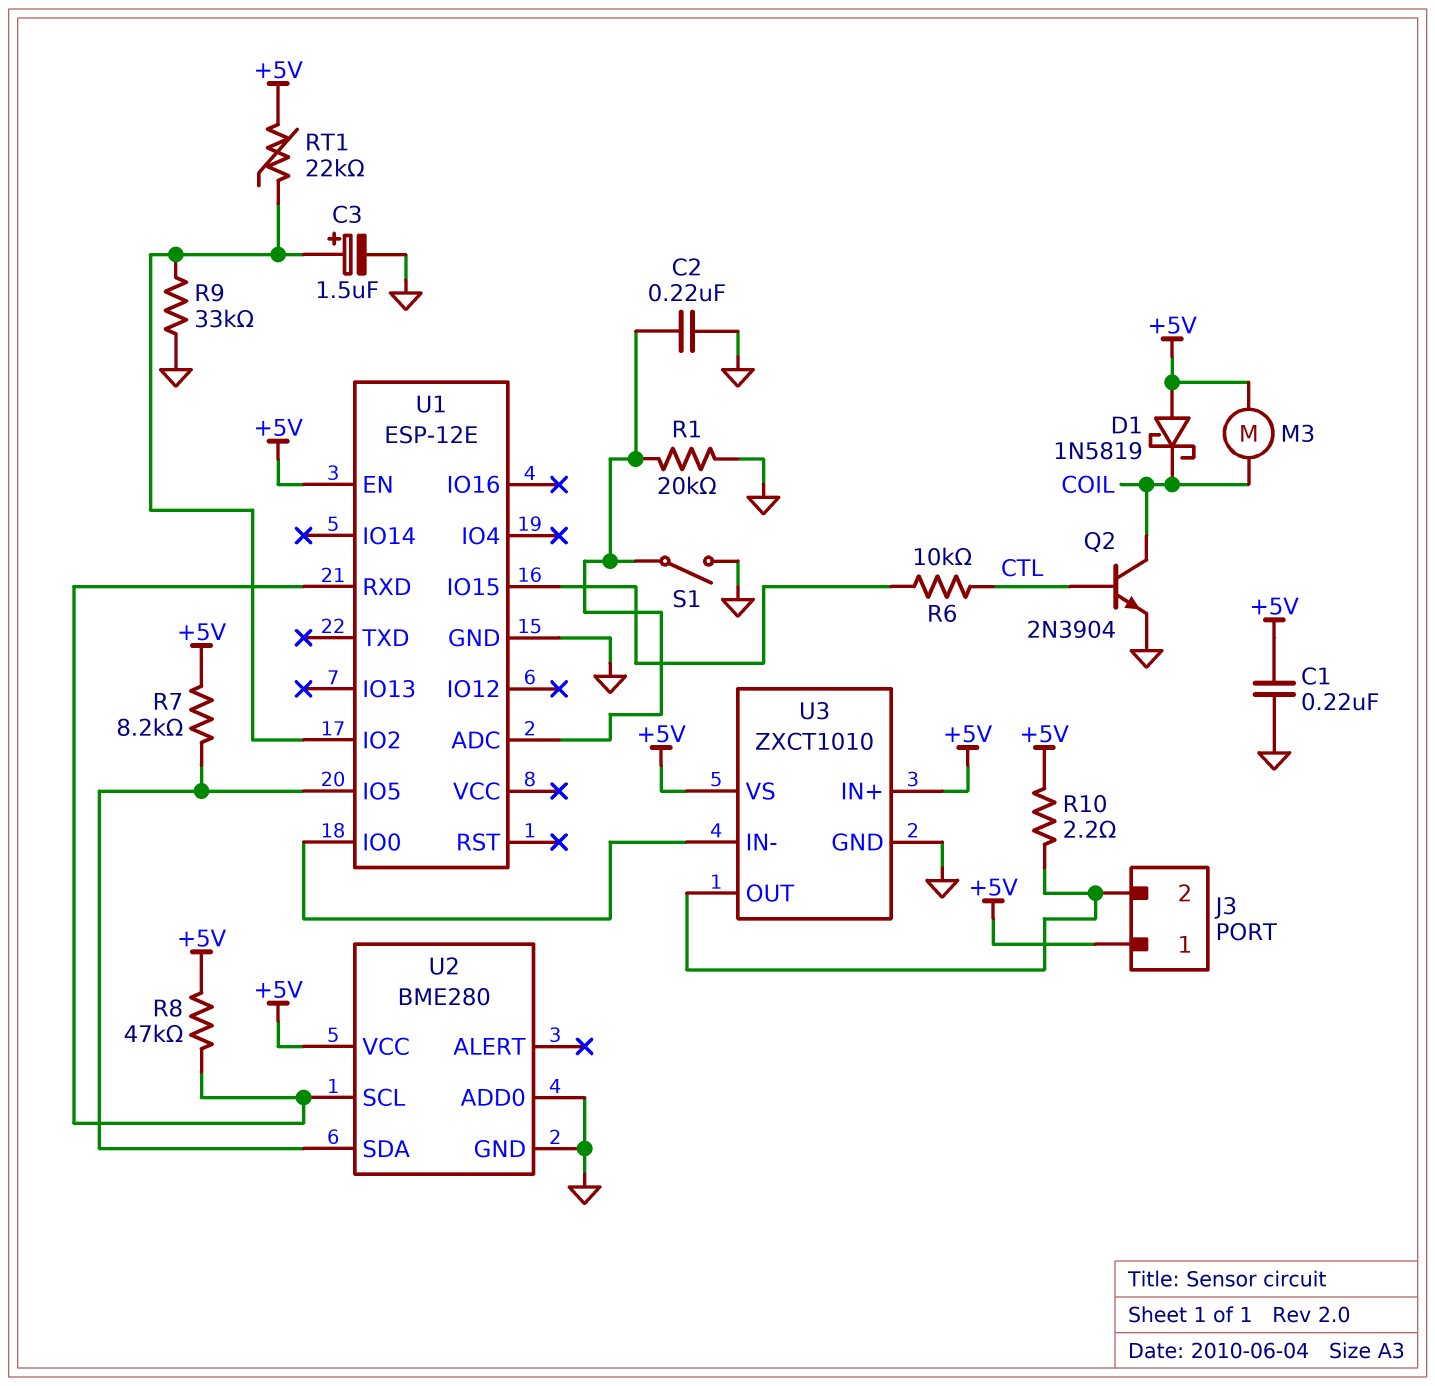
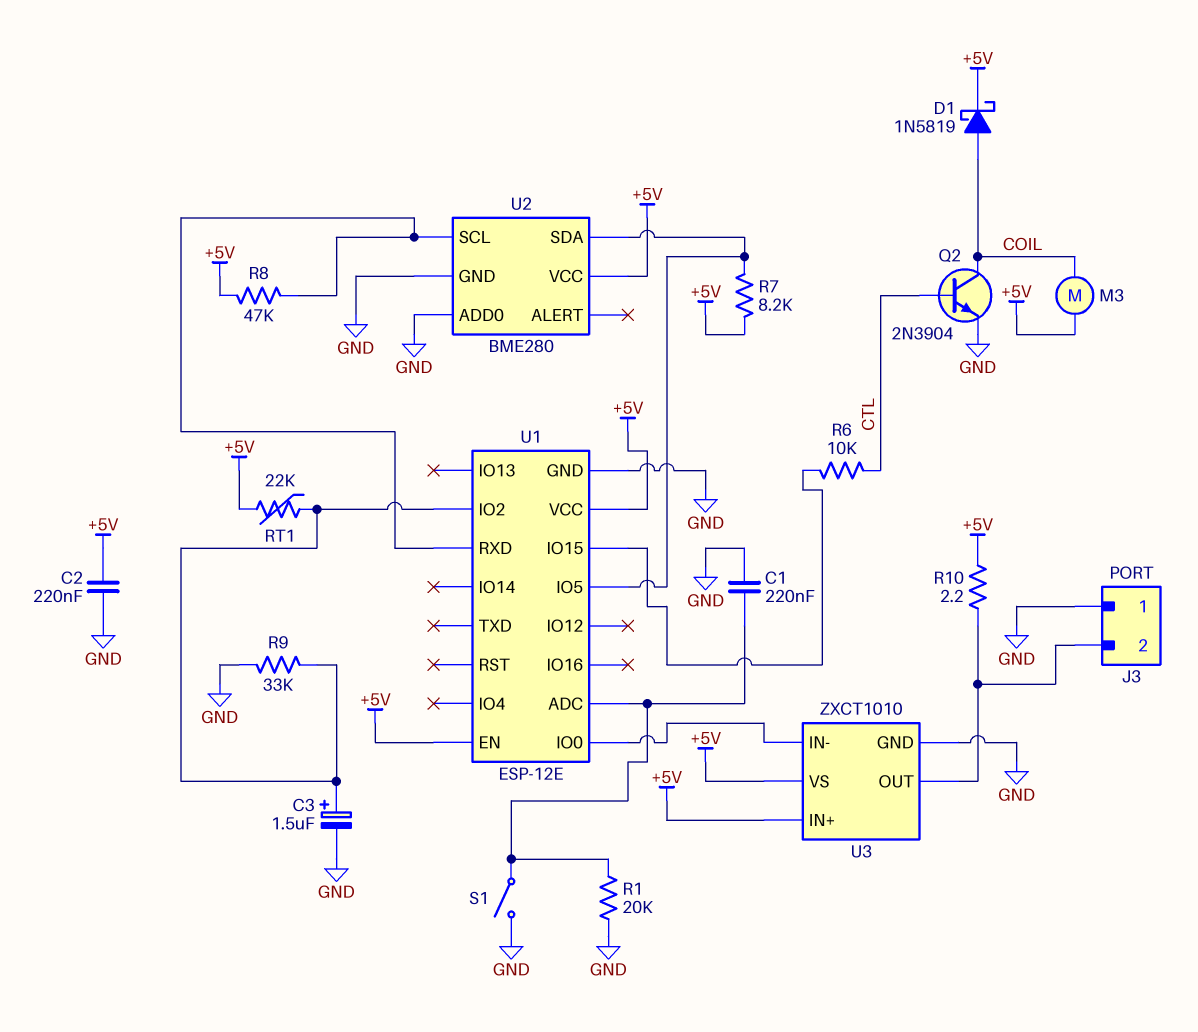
C1: 220nF (+5V, GND) -> 220nF (GND, U1/ADC)
C2: 220nF (GND, U1/ADC) -> 220nF (+5V, GND)
D1: schottky 1N5819 (A +5V, K COIL) -> schottky 1N5819 (A COIL, K +5V)
J3 pin 1: +5V -> GND
U1 pin VCC: none -> +5V

